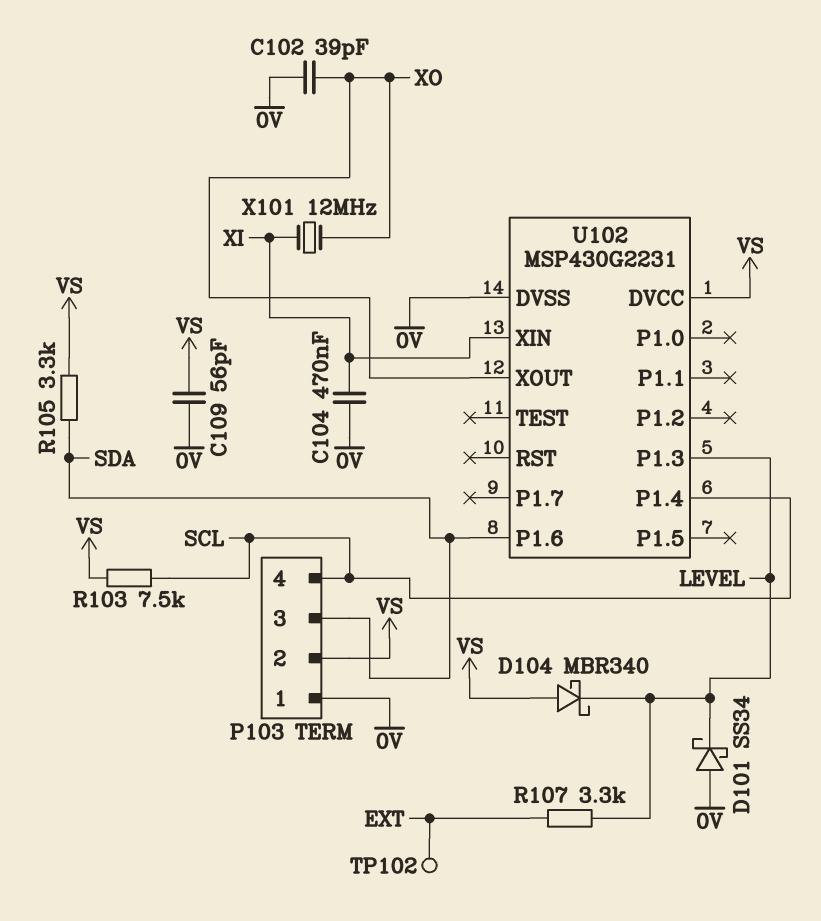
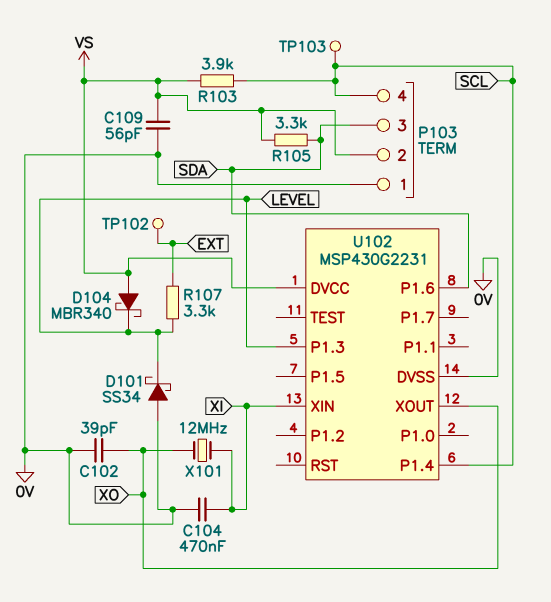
R103: 7.5k (SCL, VS) -> 3.9k (SCL, VS)
TP103: none -> test point (SCL)

